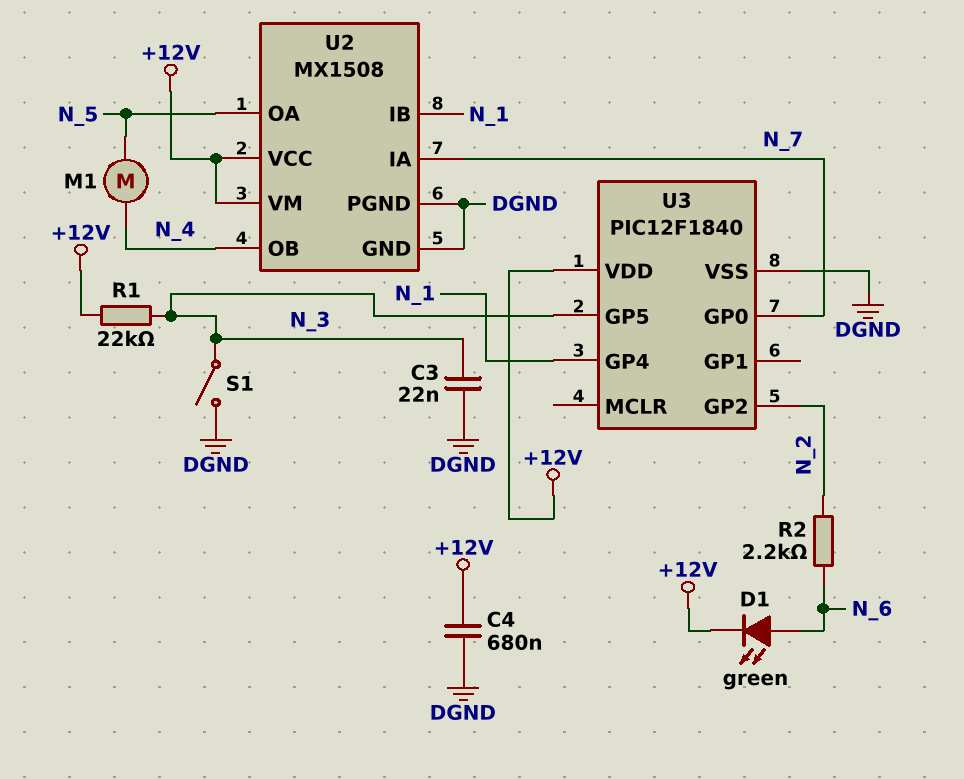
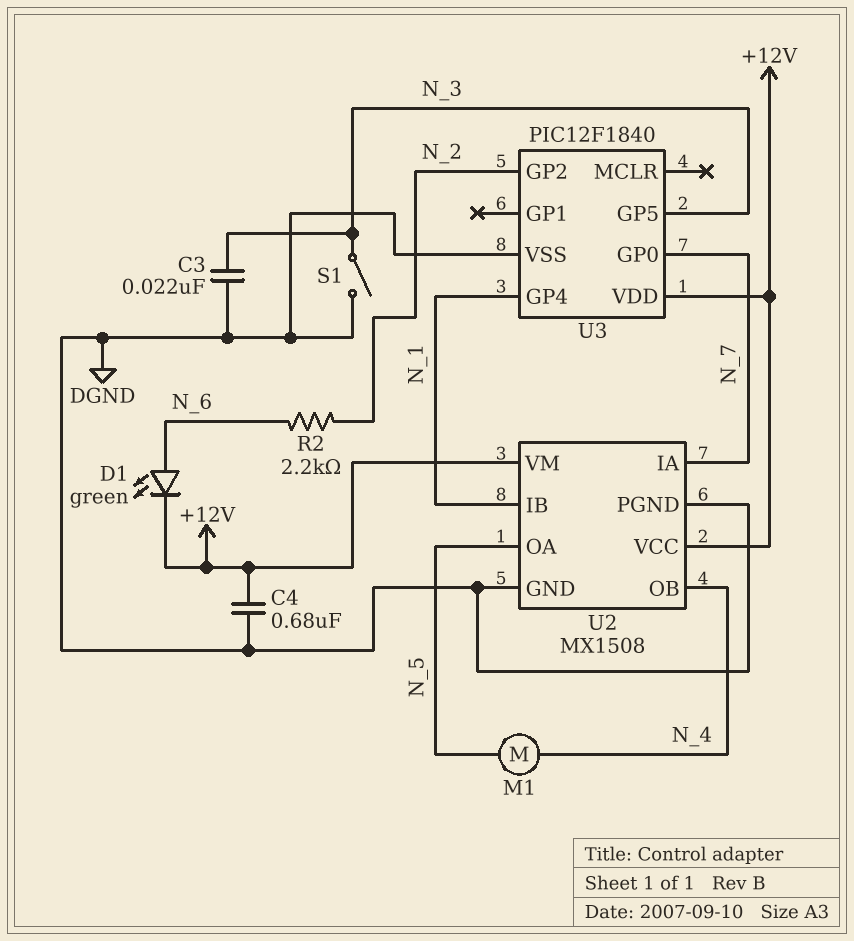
R1: 22k (+12V, N_3) -> none

